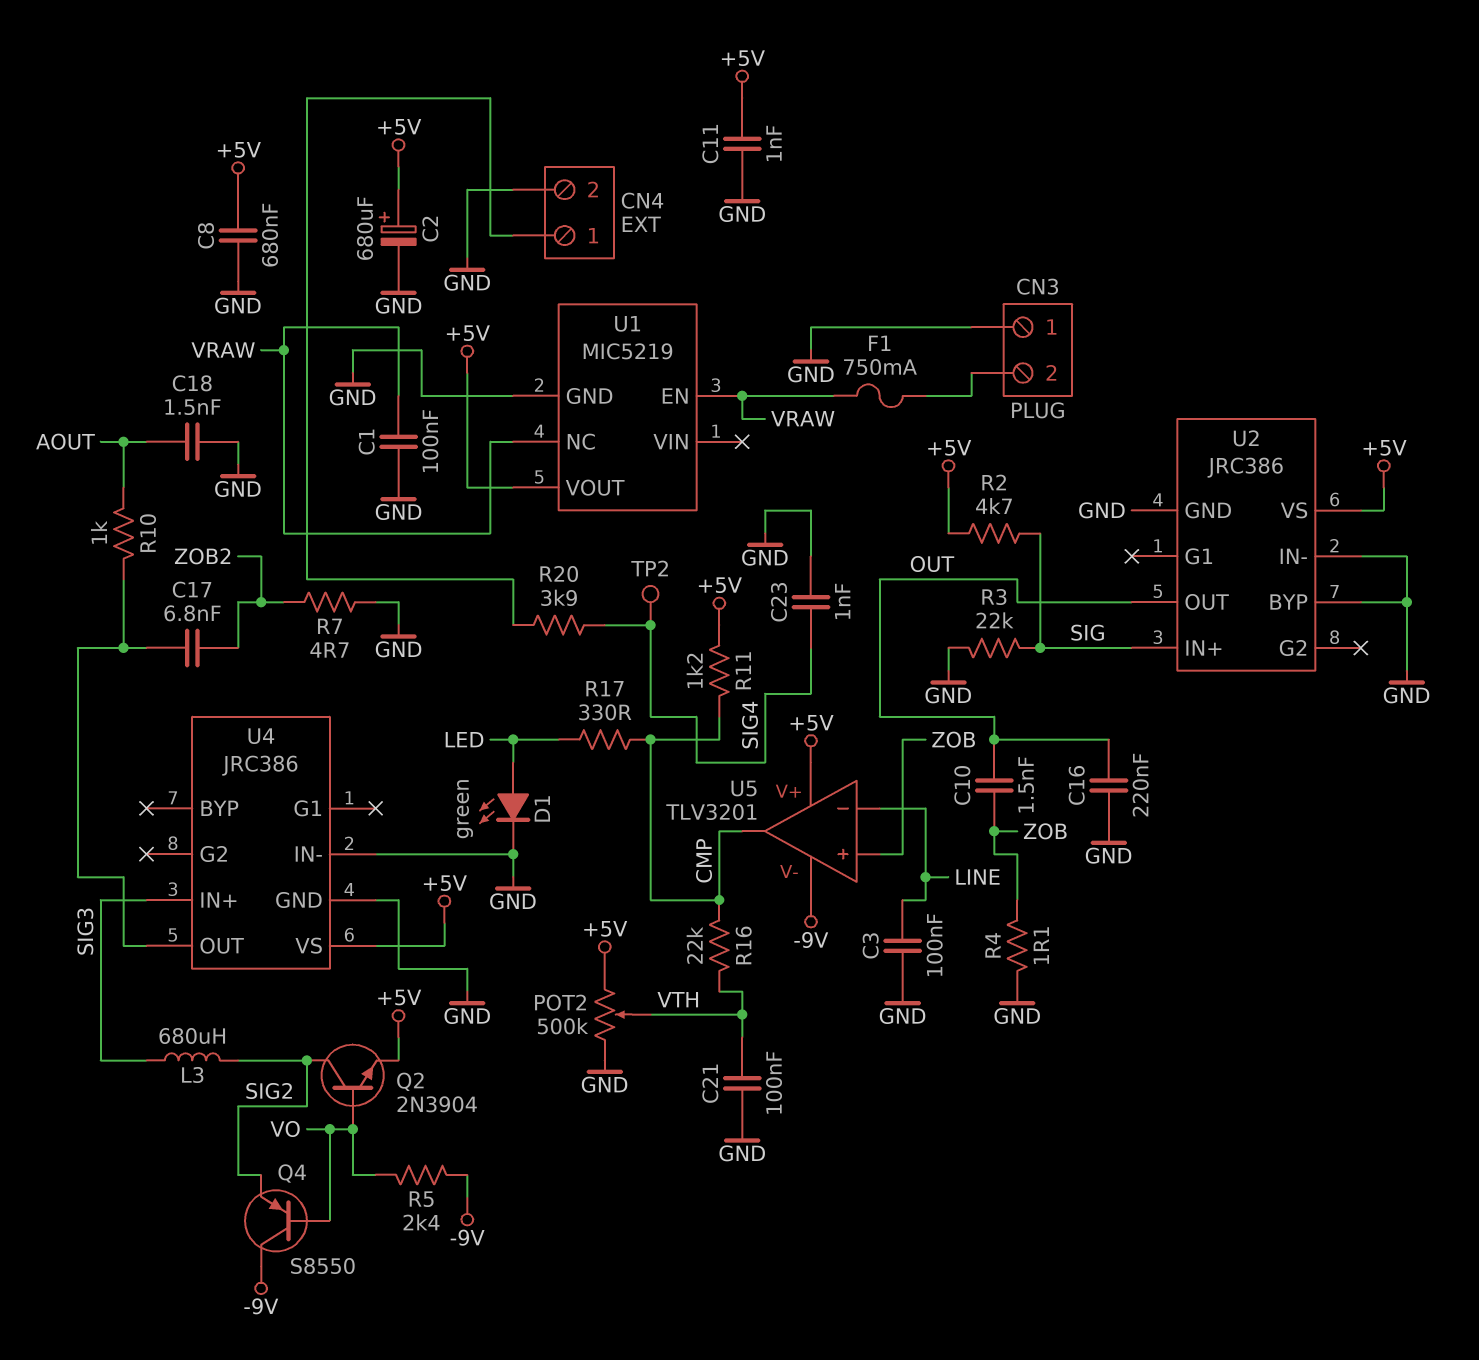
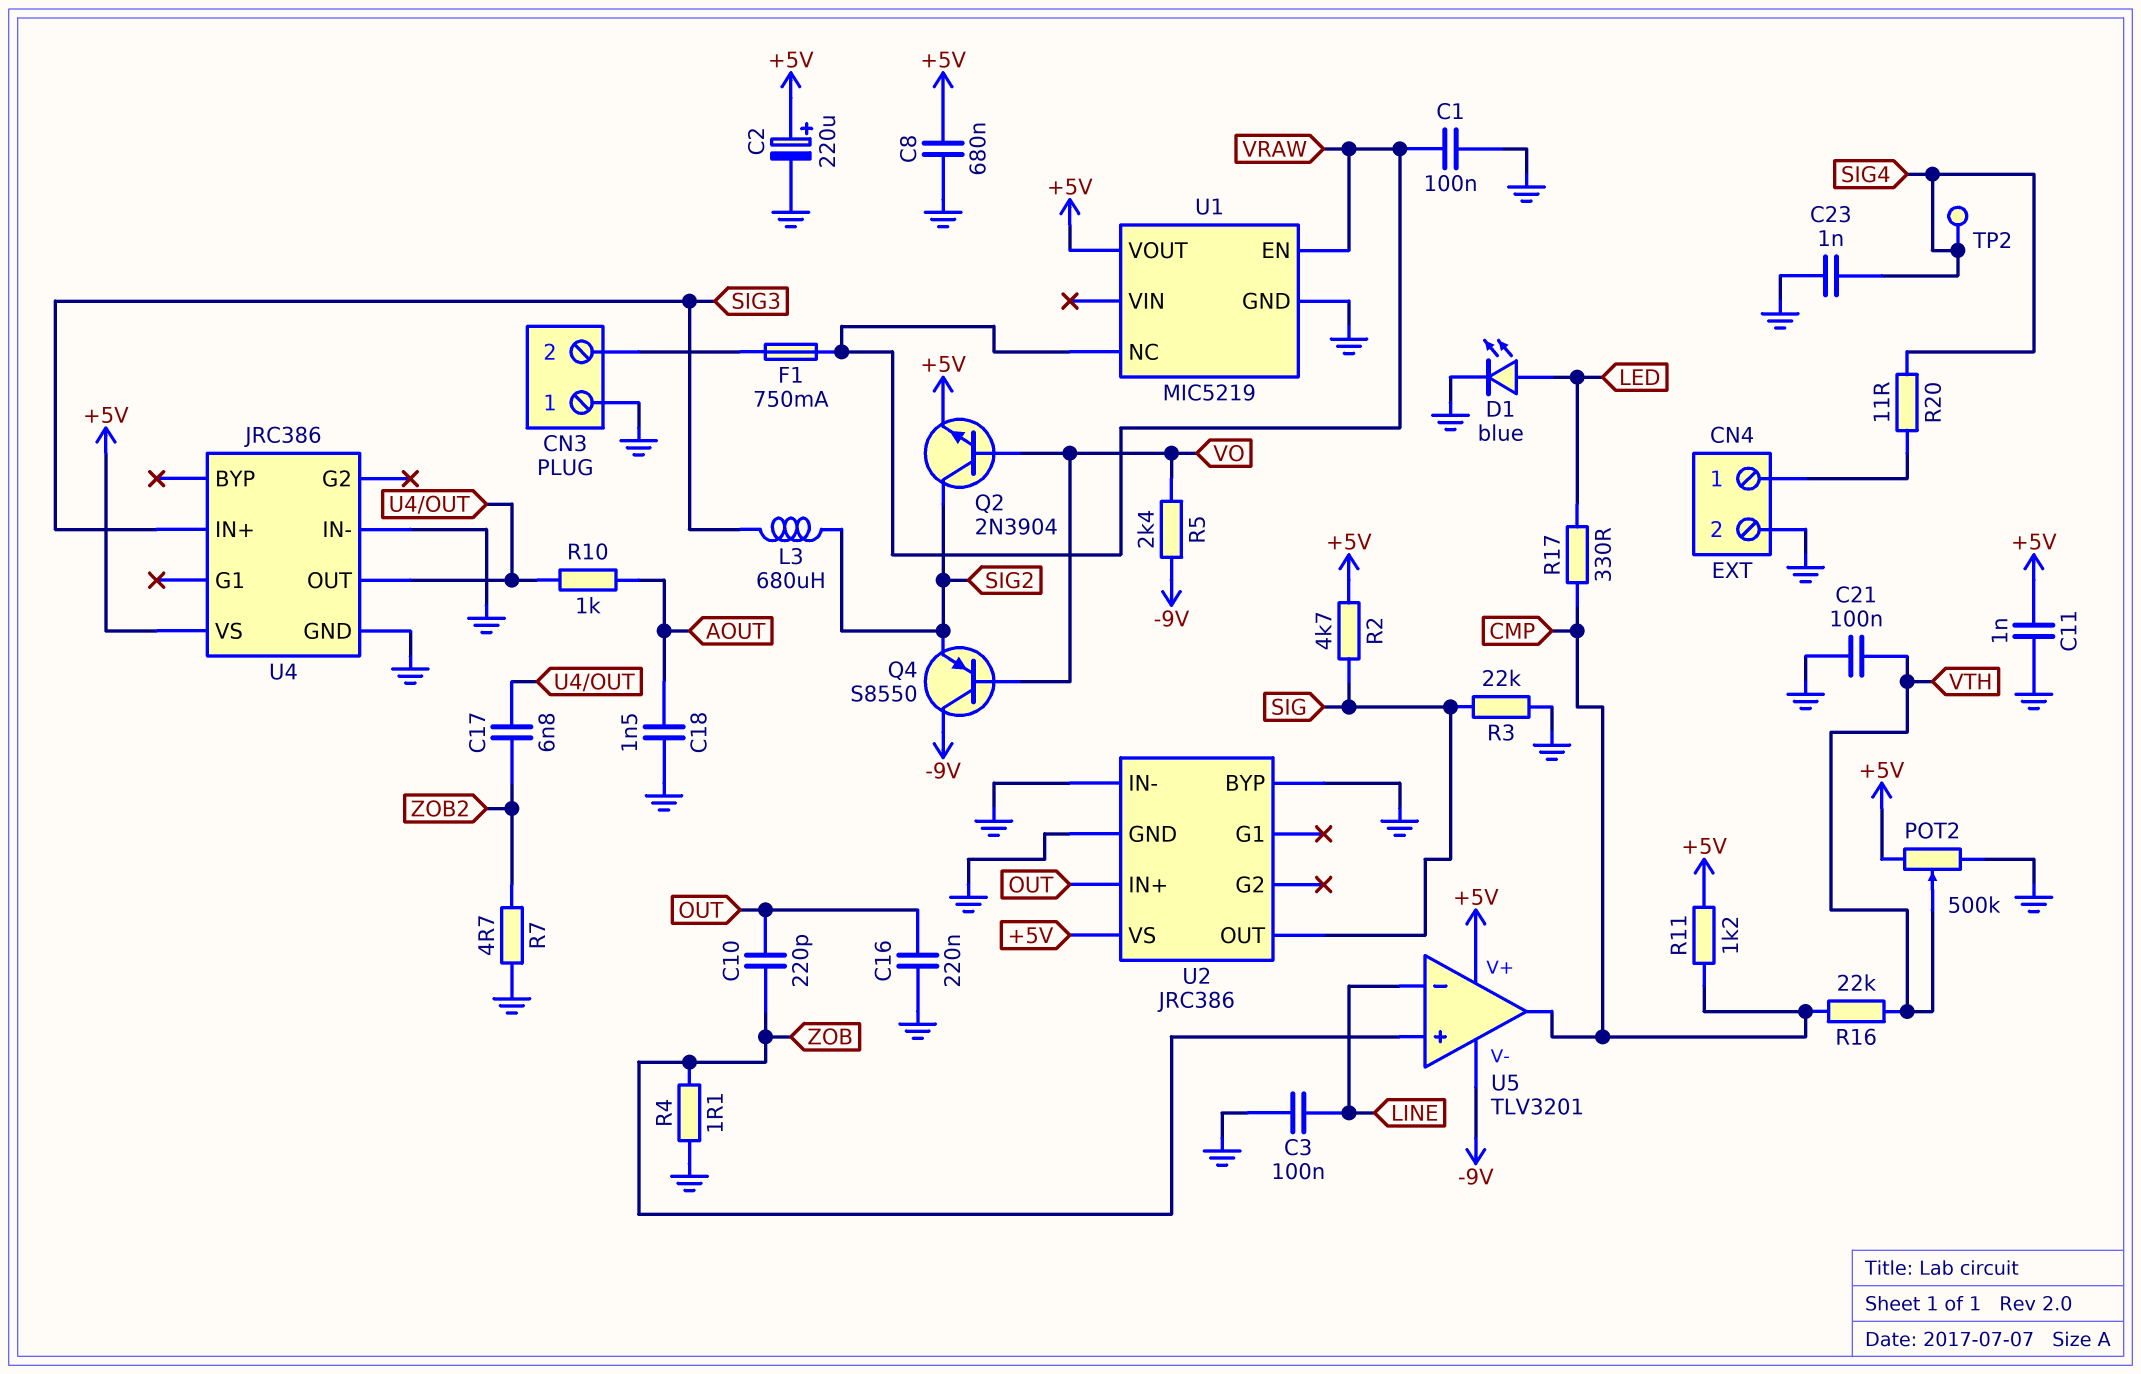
C2: 680uF (plus +5V, minus GND) -> 220uF (plus +5V, minus GND)
C10: 1.5nF (OUT, ZOB) -> 220pF (OUT, ZOB)
D1: LED green (A LED, K GND) -> LED blue (A LED, K GND)
R20: 3.9k (CN4/1, SIG4) -> 11 (CN4/1, SIG4)
U2 pin IN+: SIG -> OUT
U2 pin OUT: OUT -> SIG

